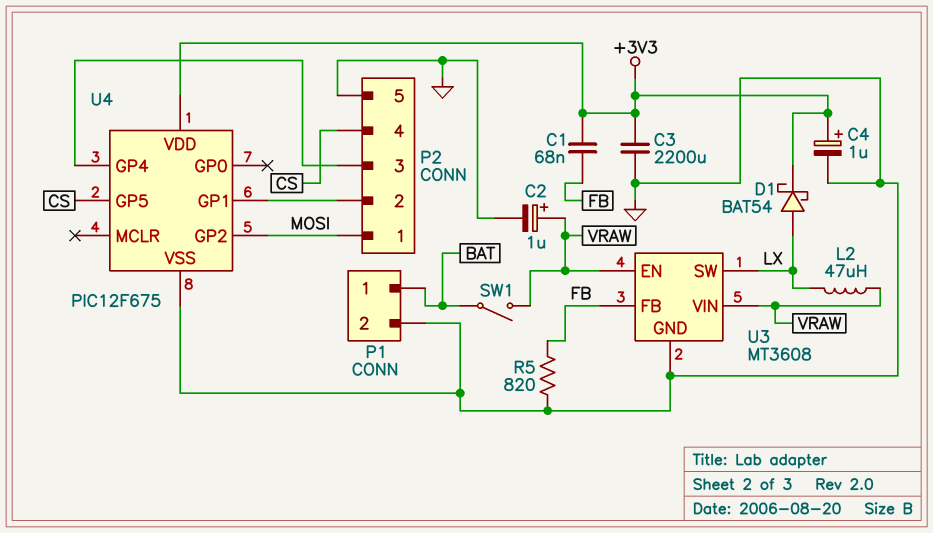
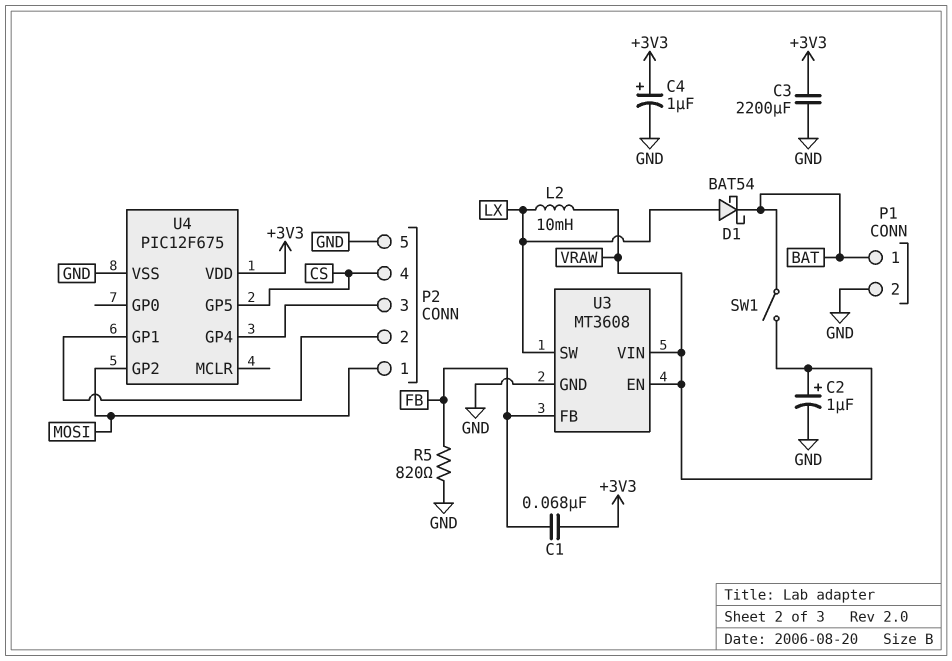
D1: schottky BAT54 (A LX, K +3V3) -> schottky BAT54 (A LX, K BAT)
L2: 47uH (LX, VRAW) -> 10mH (LX, VRAW)

